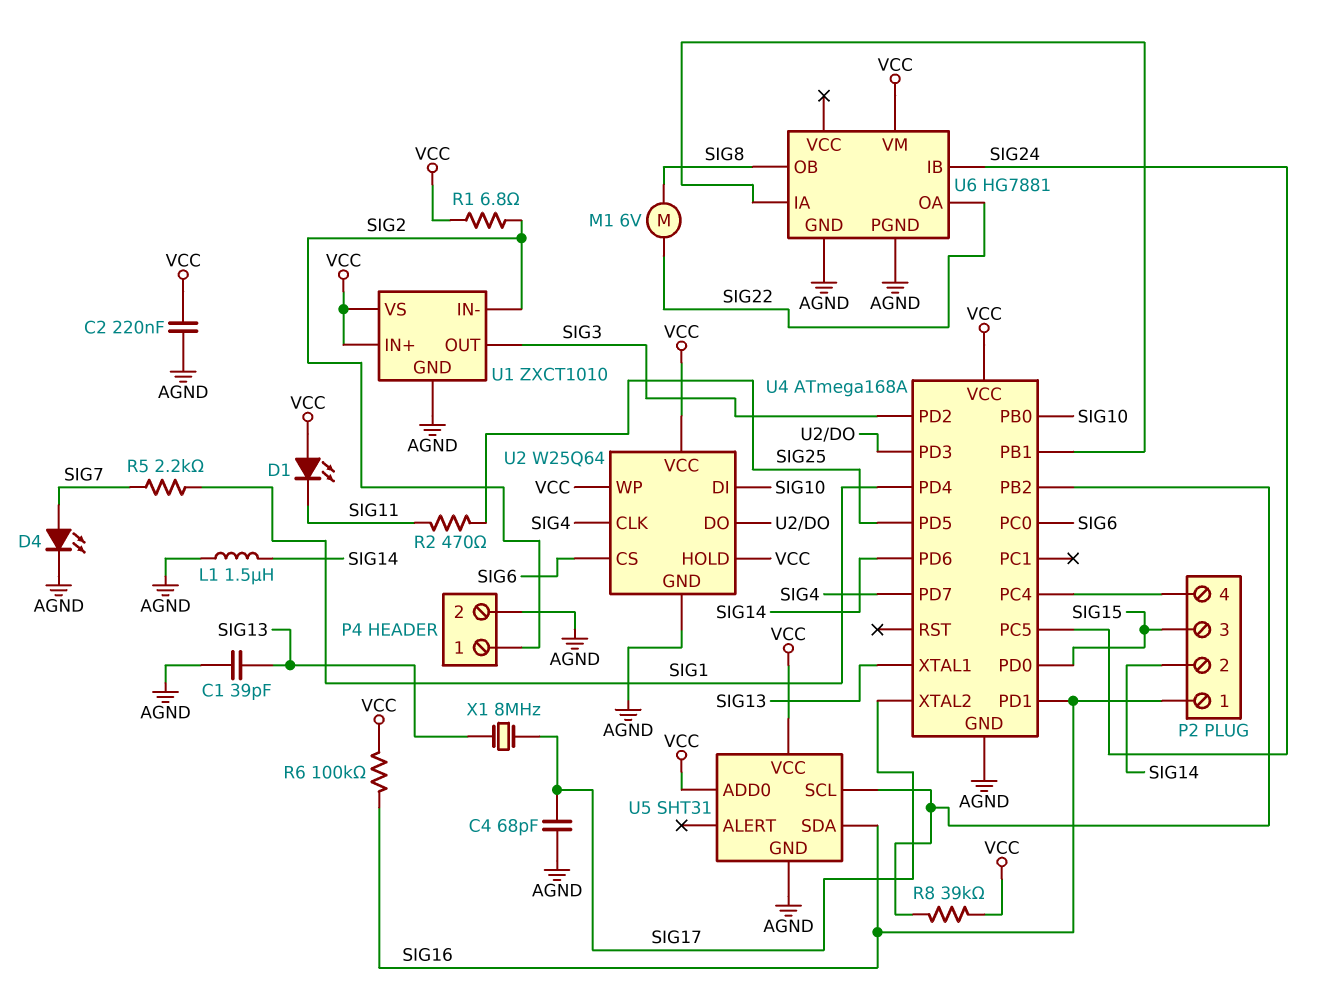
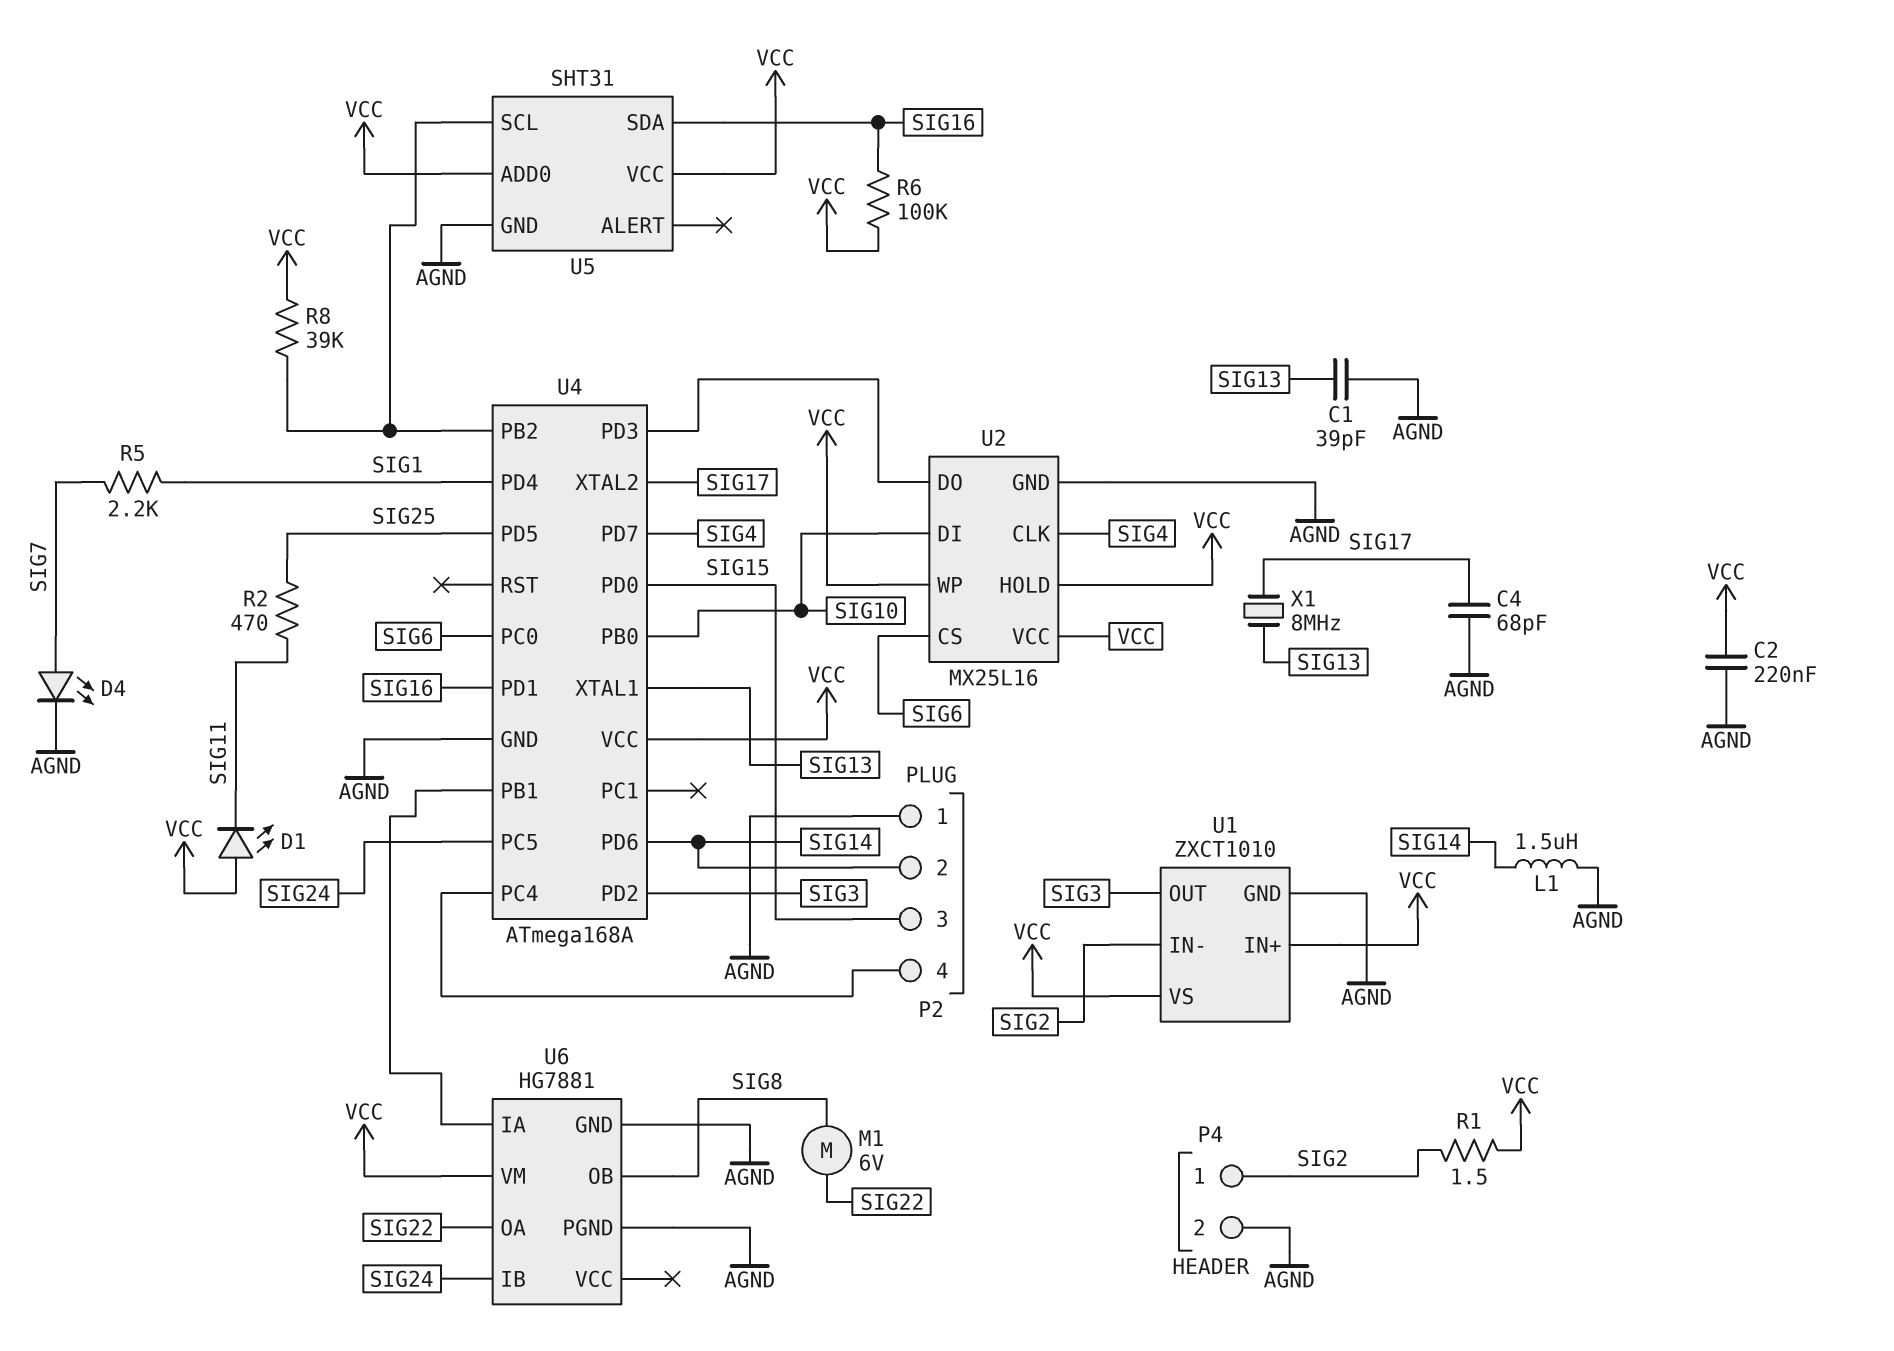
P2 pin 1: SIG16 -> AGND
R1: 6.8 (SIG2, VCC) -> 1.5 (SIG2, VCC)
U2: W25Q64 -> MX25L16

